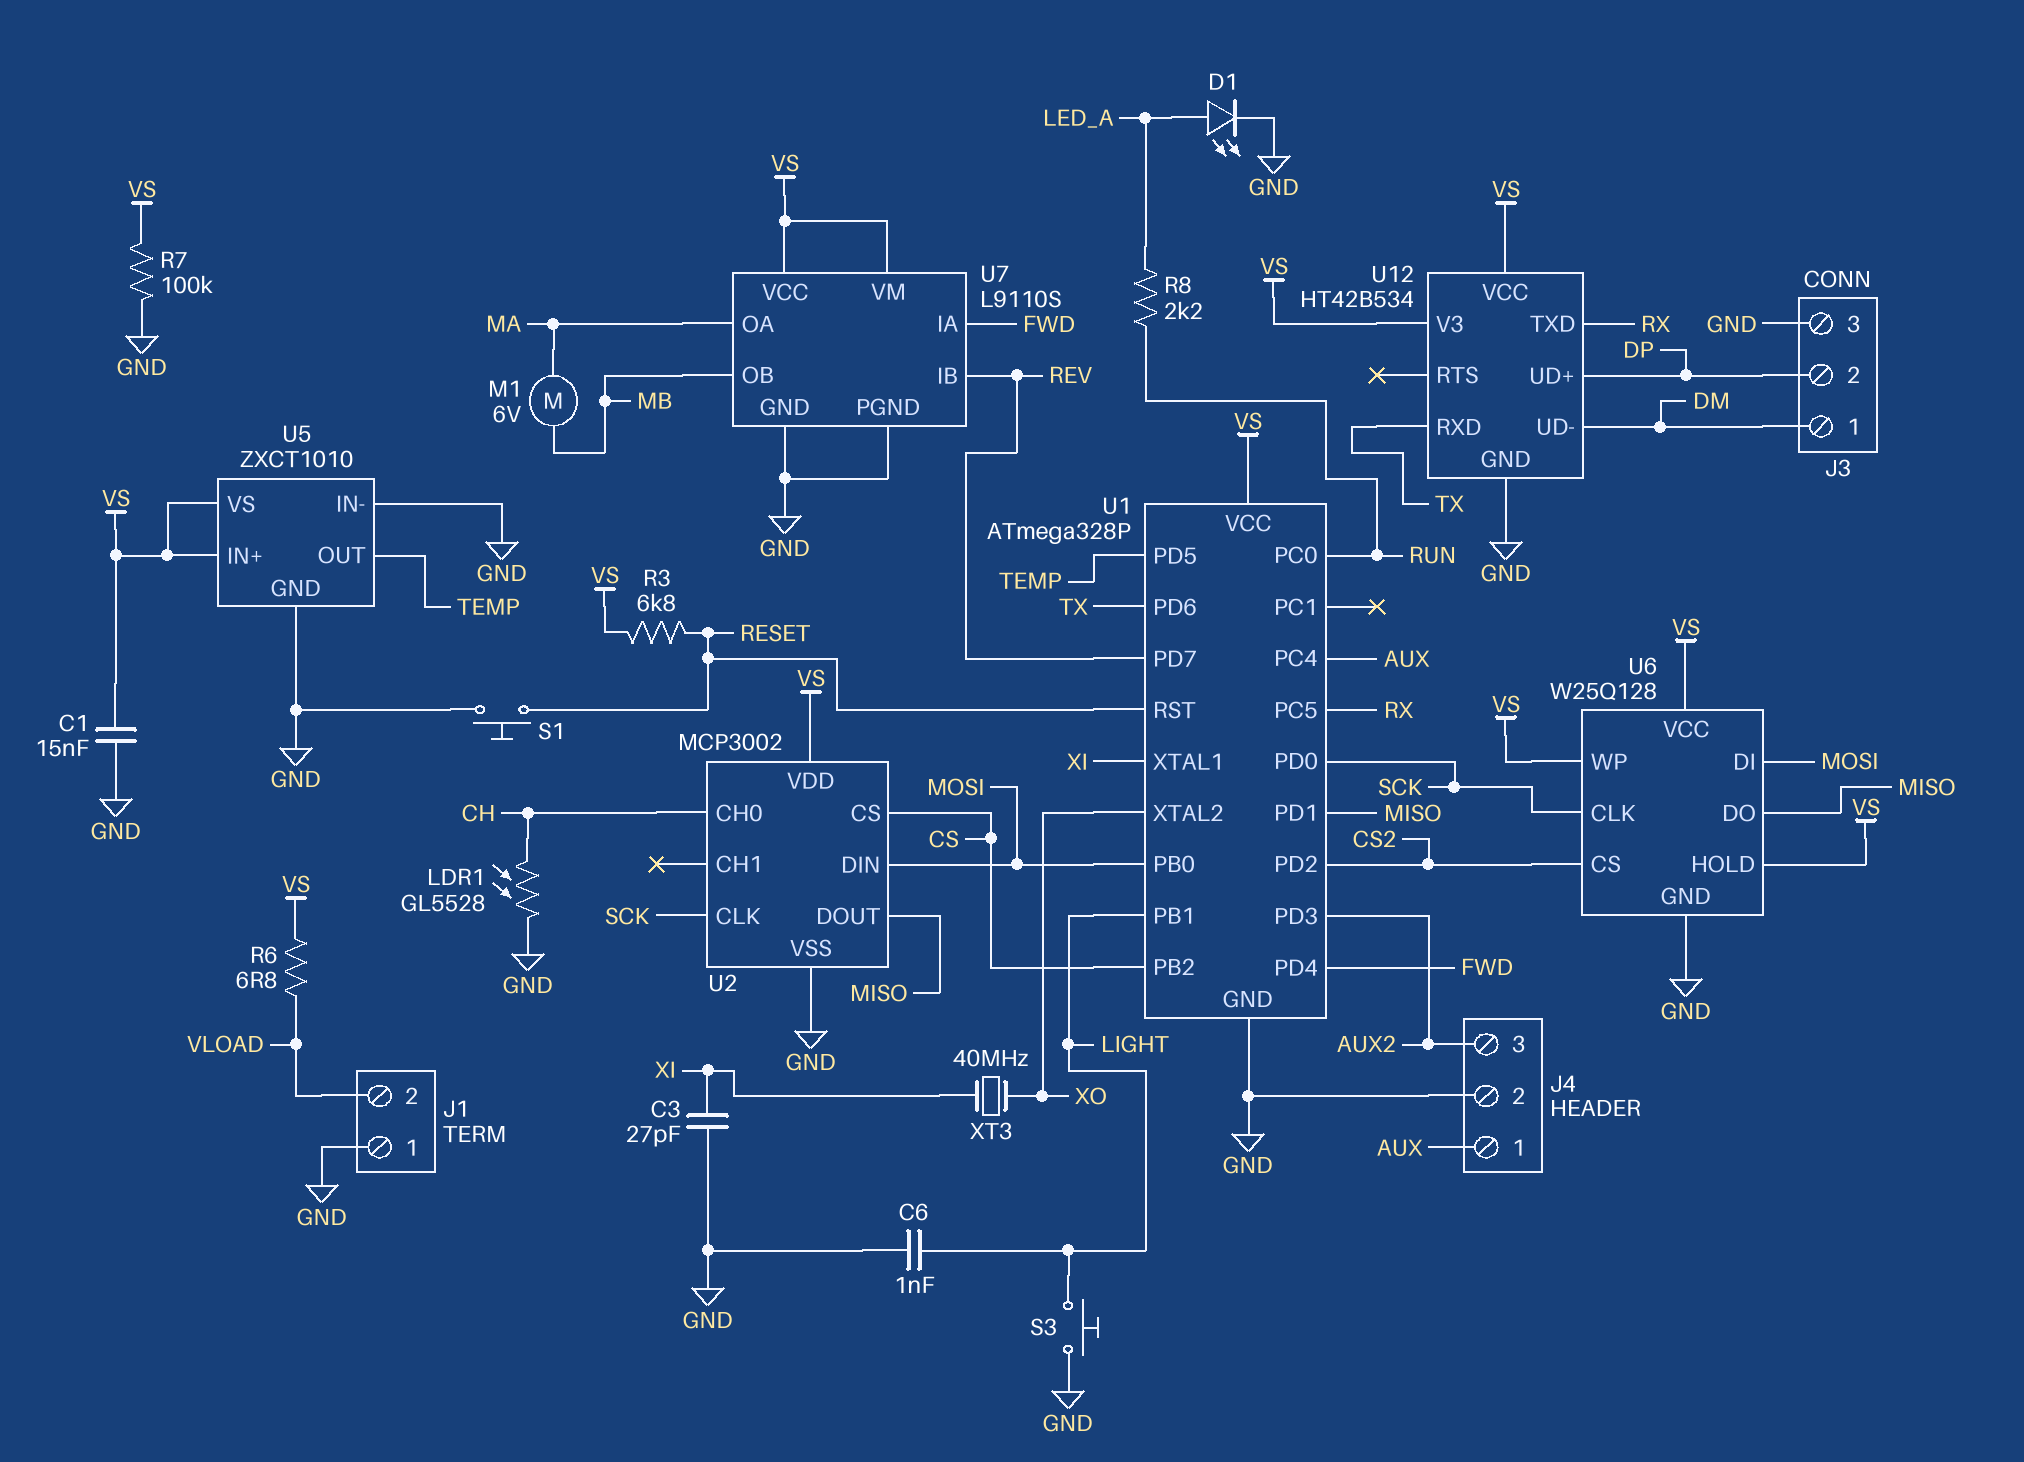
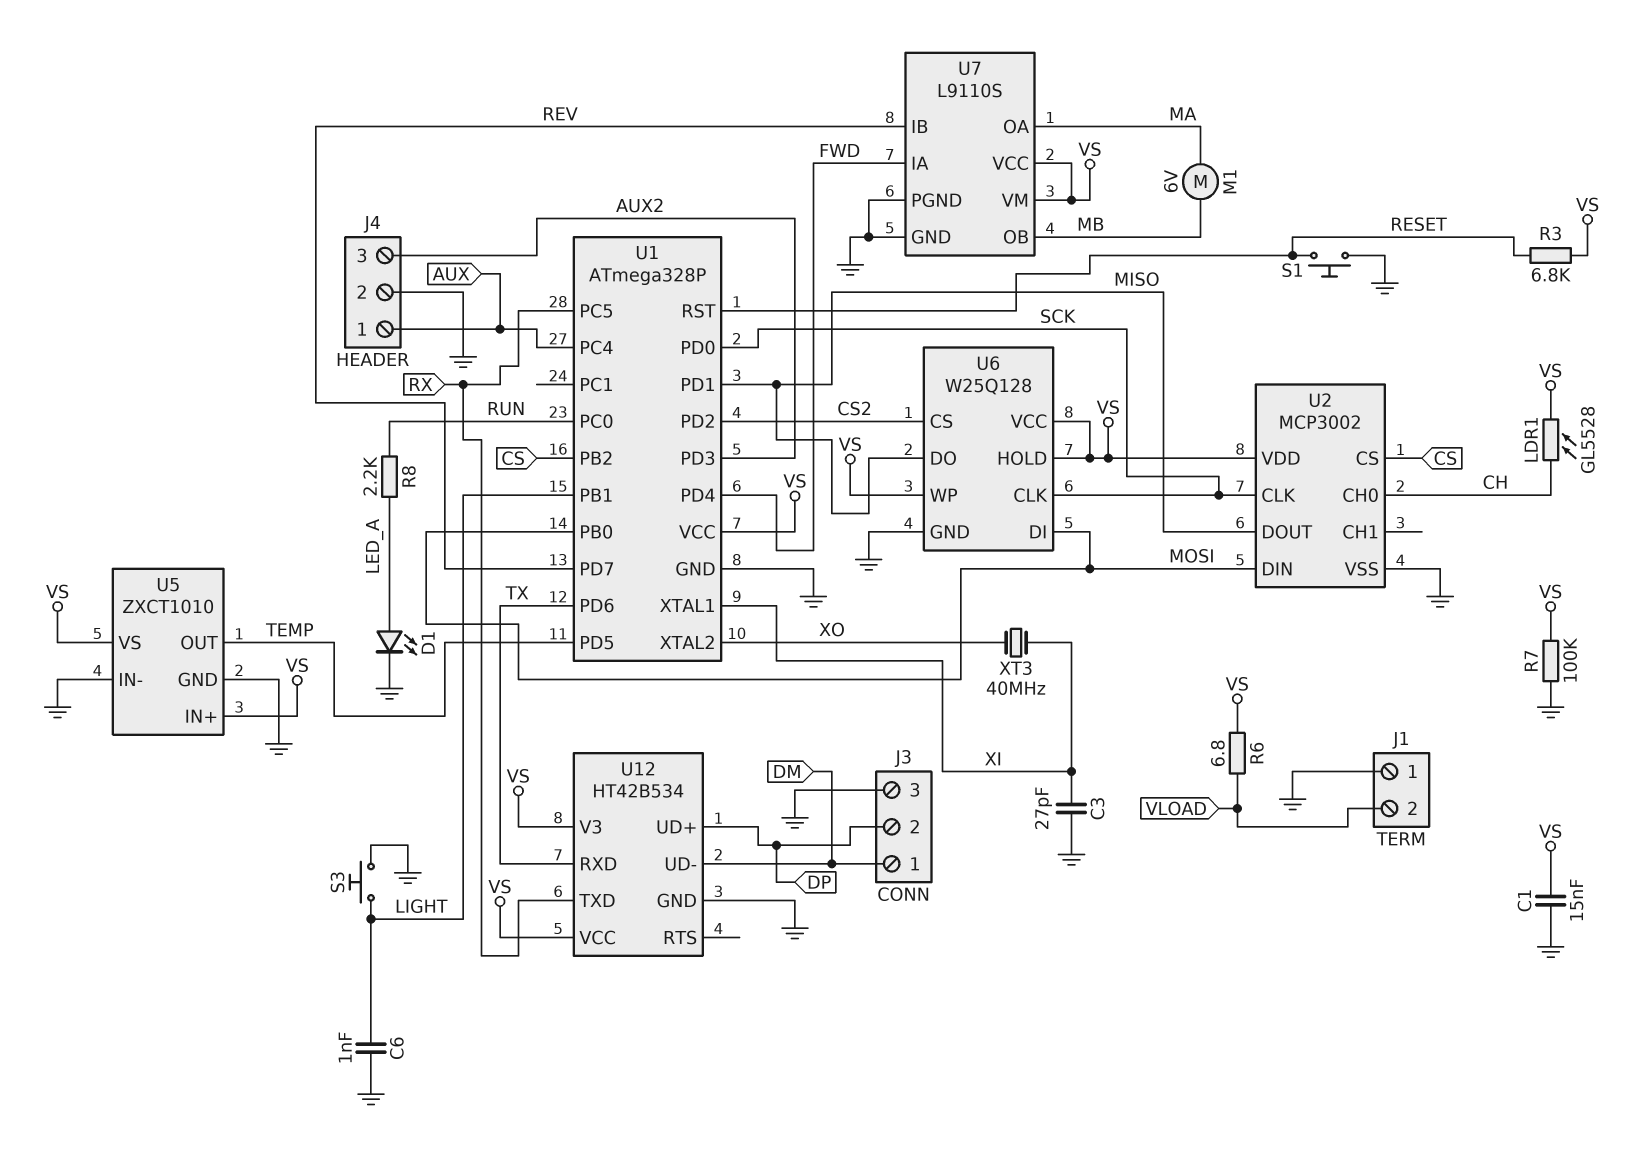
LDR1: GL5528 (CH, GND) -> GL5528 (CH, VS)

